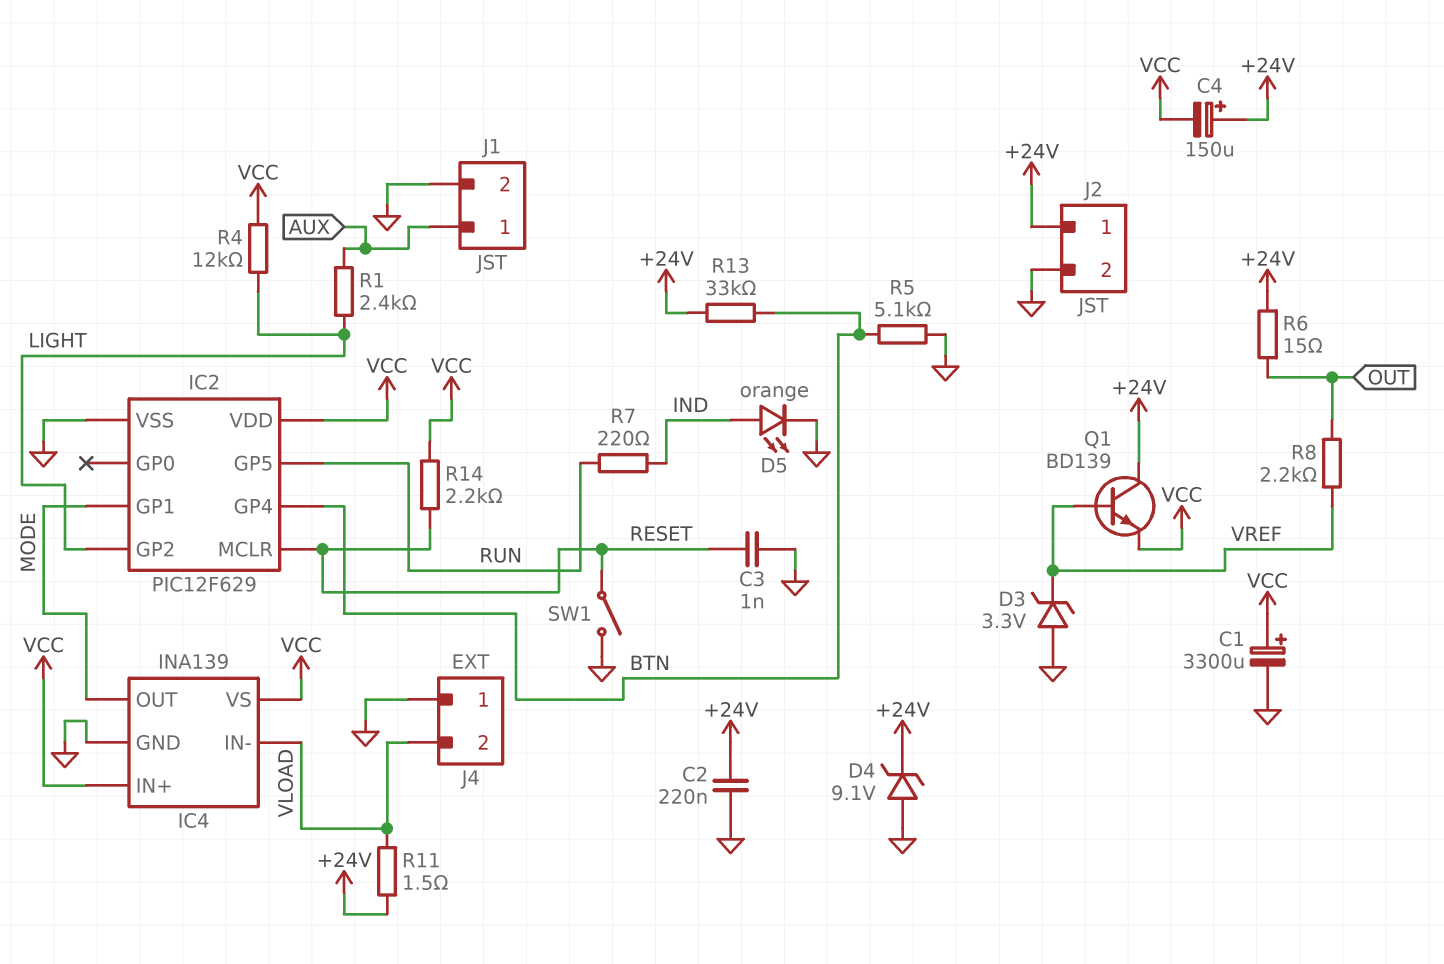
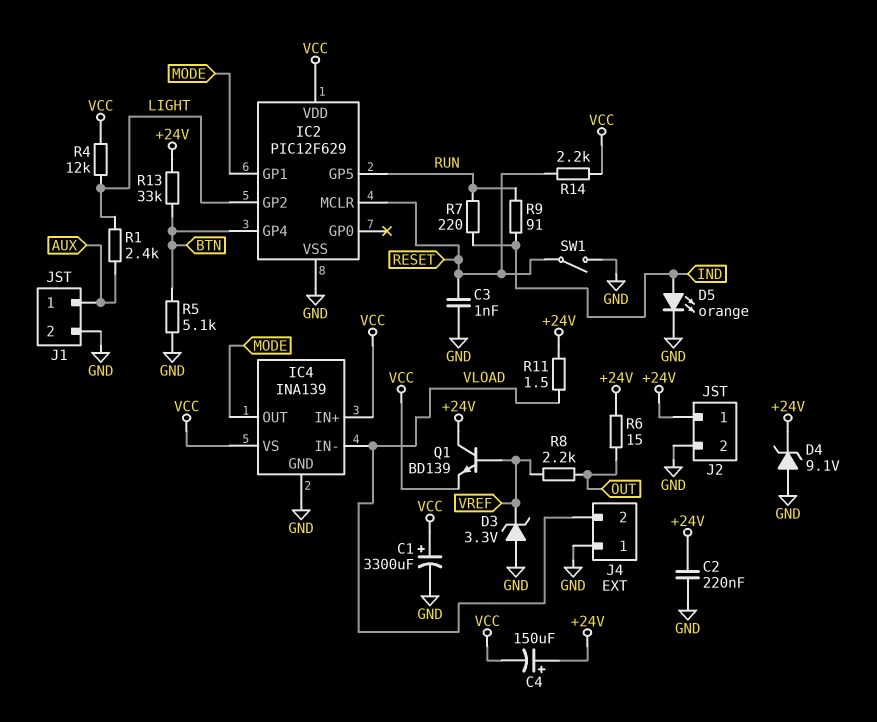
R9: none -> 91 (IND, RUN)

